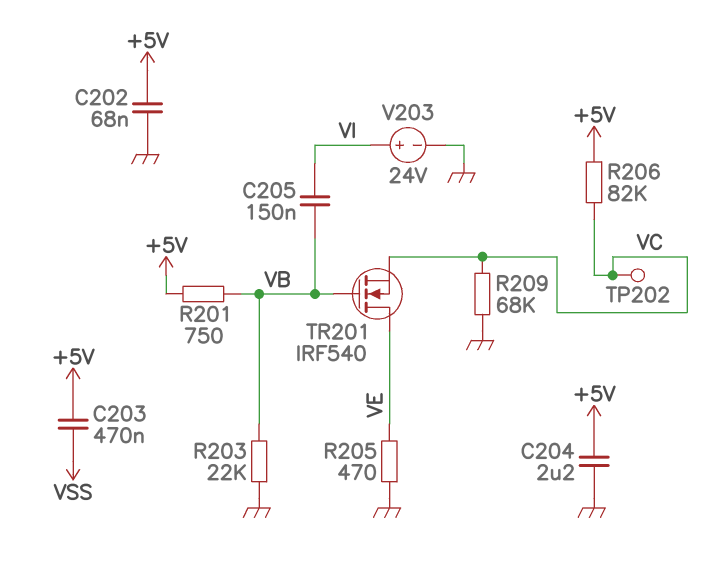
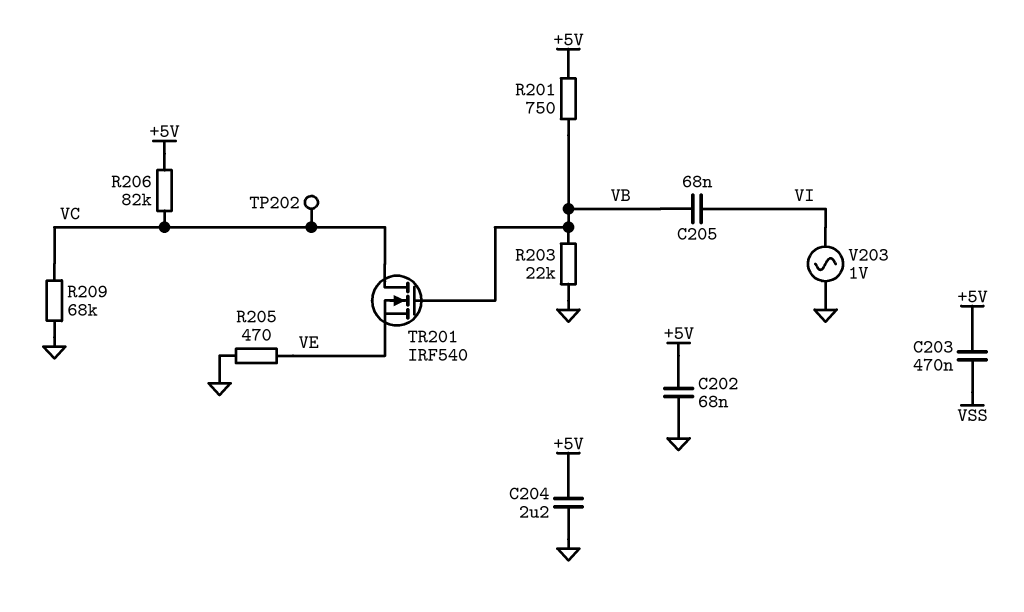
C205: 150nF (VB, VI) -> 68nF (VB, VI)
TR201: NMOS IRF540 (G VB, D VE, S VC) -> NMOS IRF540 (G VB, D VC, S VE)
V203: 24V (plus VI, minus GND) -> AC 1V (GND, VI)

